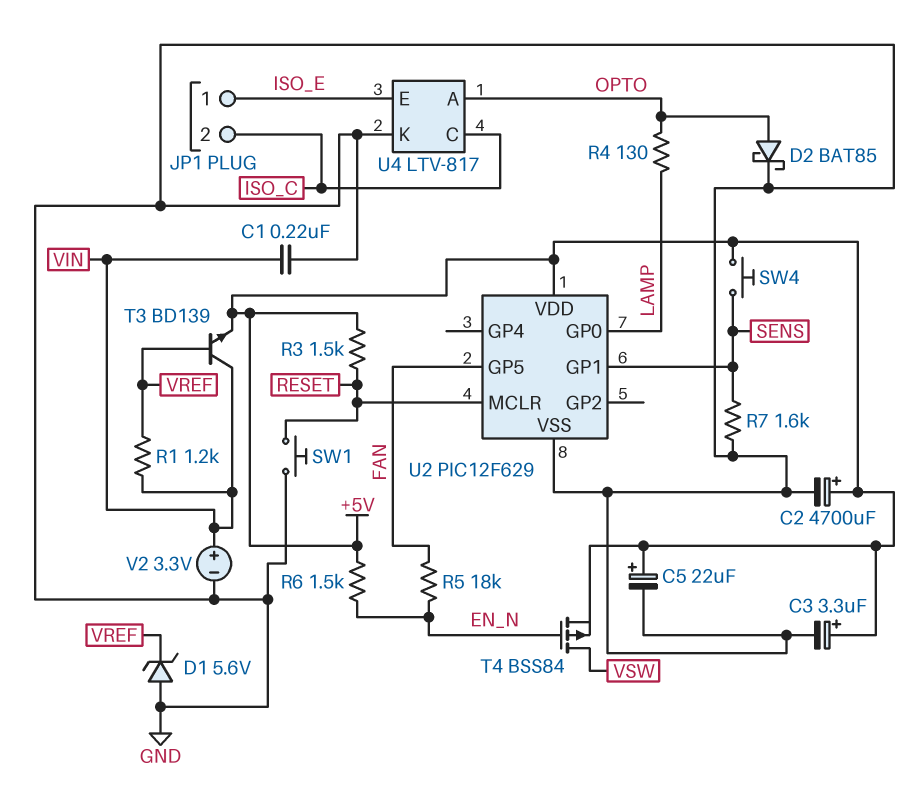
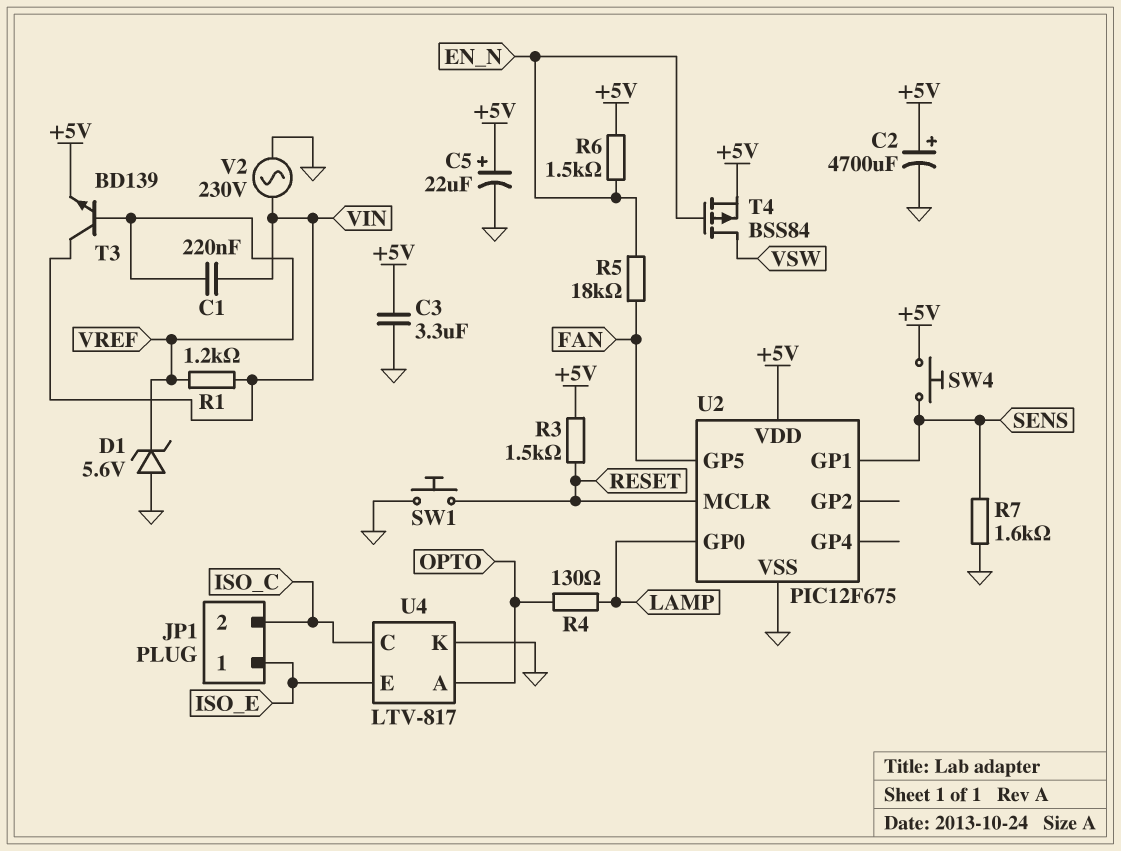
C1: 220nF (GND, VIN) -> 220nF (VIN, VREF)
C3: 3.3uF (plus +5V, minus GND) -> 3.3uF (+5V, GND)
D2: schottky BAT85 (A OPTO, K GND) -> none
U2: PIC12F629 -> PIC12F675
V2: 3.3V (plus VIN, minus GND) -> AC 230V (GND, VIN)

